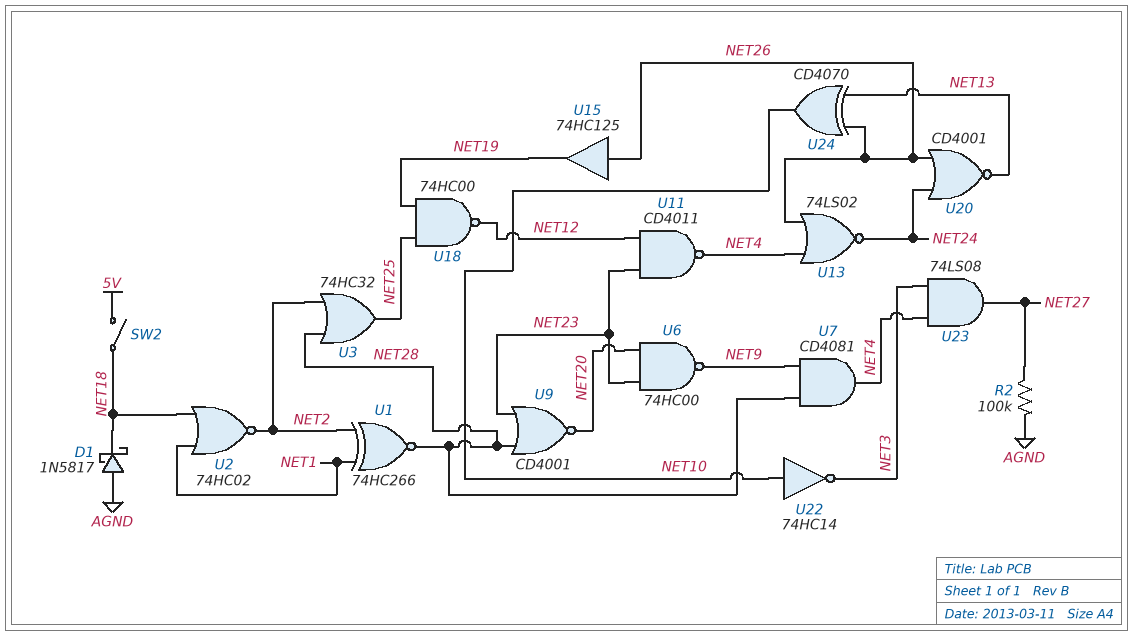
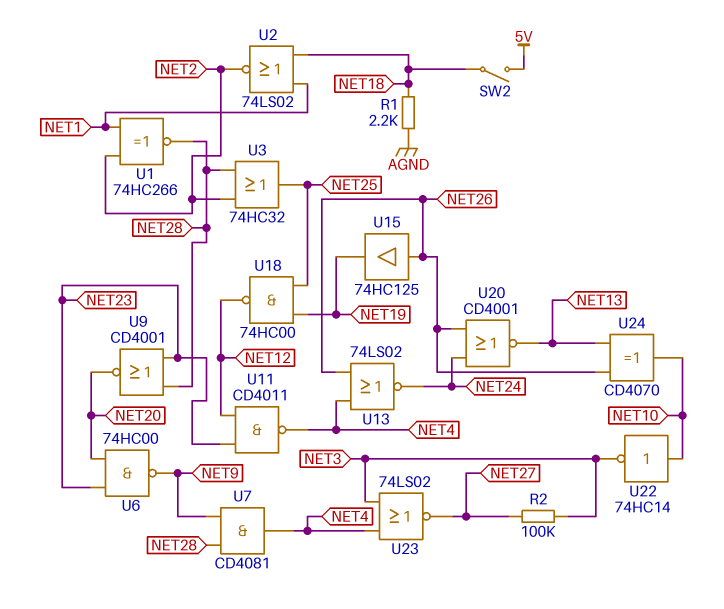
D1: schottky 1N5817 (A AGND, K NET18) -> none
R1: none -> 2.2k (AGND, NET18)
R2: 100k (AGND, NET27) -> 100k (NET3, NET27)
U2: NOR 74HC02 (in NET1, in NET18, out NET2) -> NOR 74LS02 (in NET1, in NET18, out NET2)
U23: AND 74LS08 (in NET3, in NET4, out NET27) -> NOR 74LS02 (in NET3, in NET4, out NET27)

